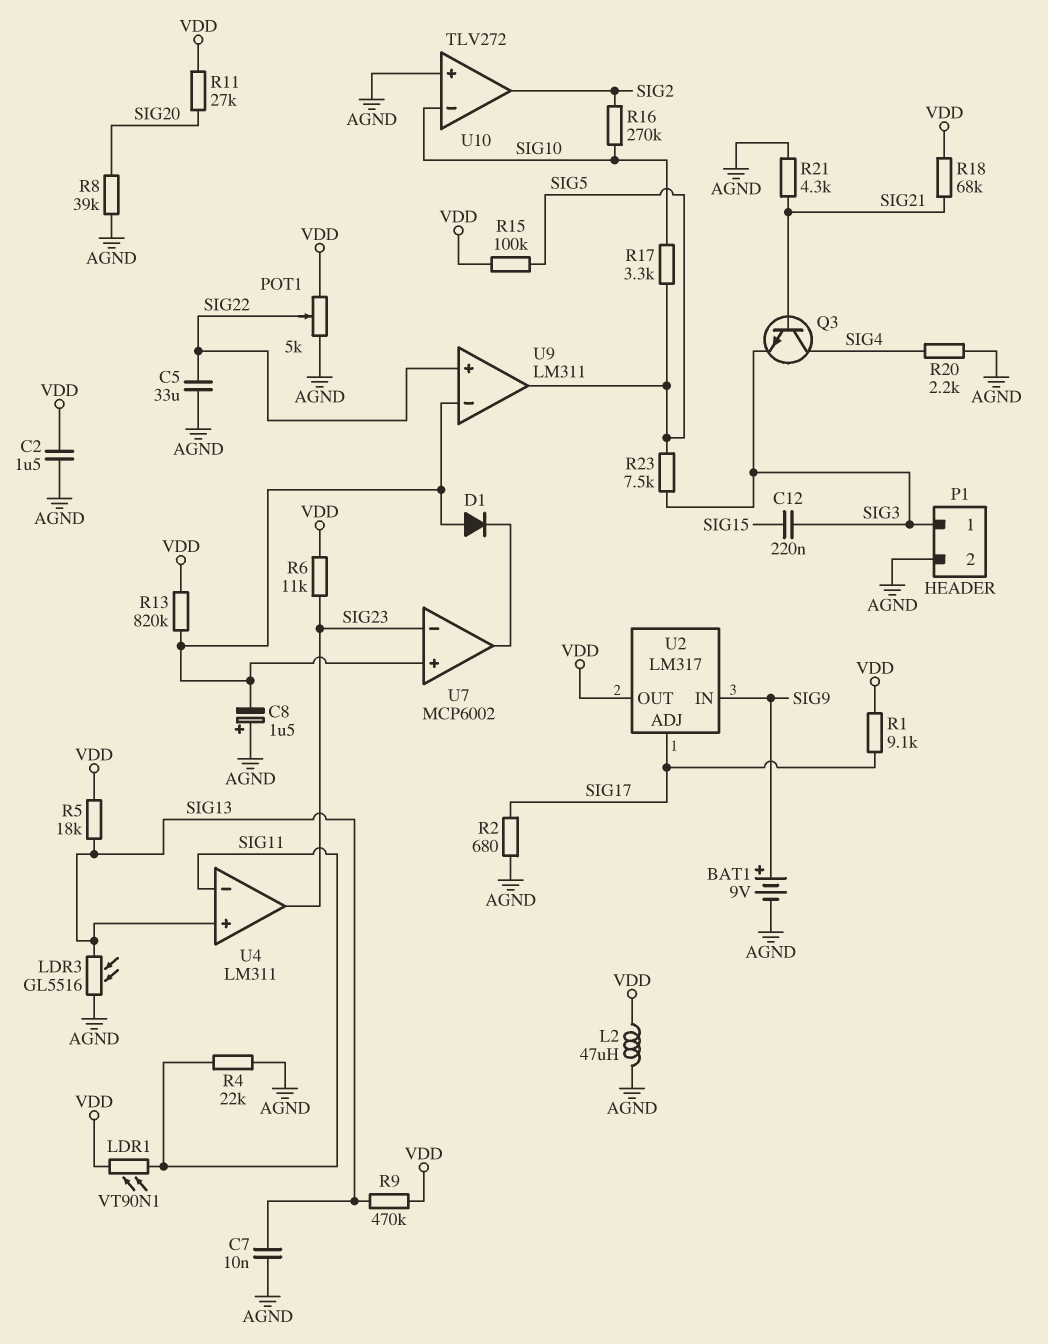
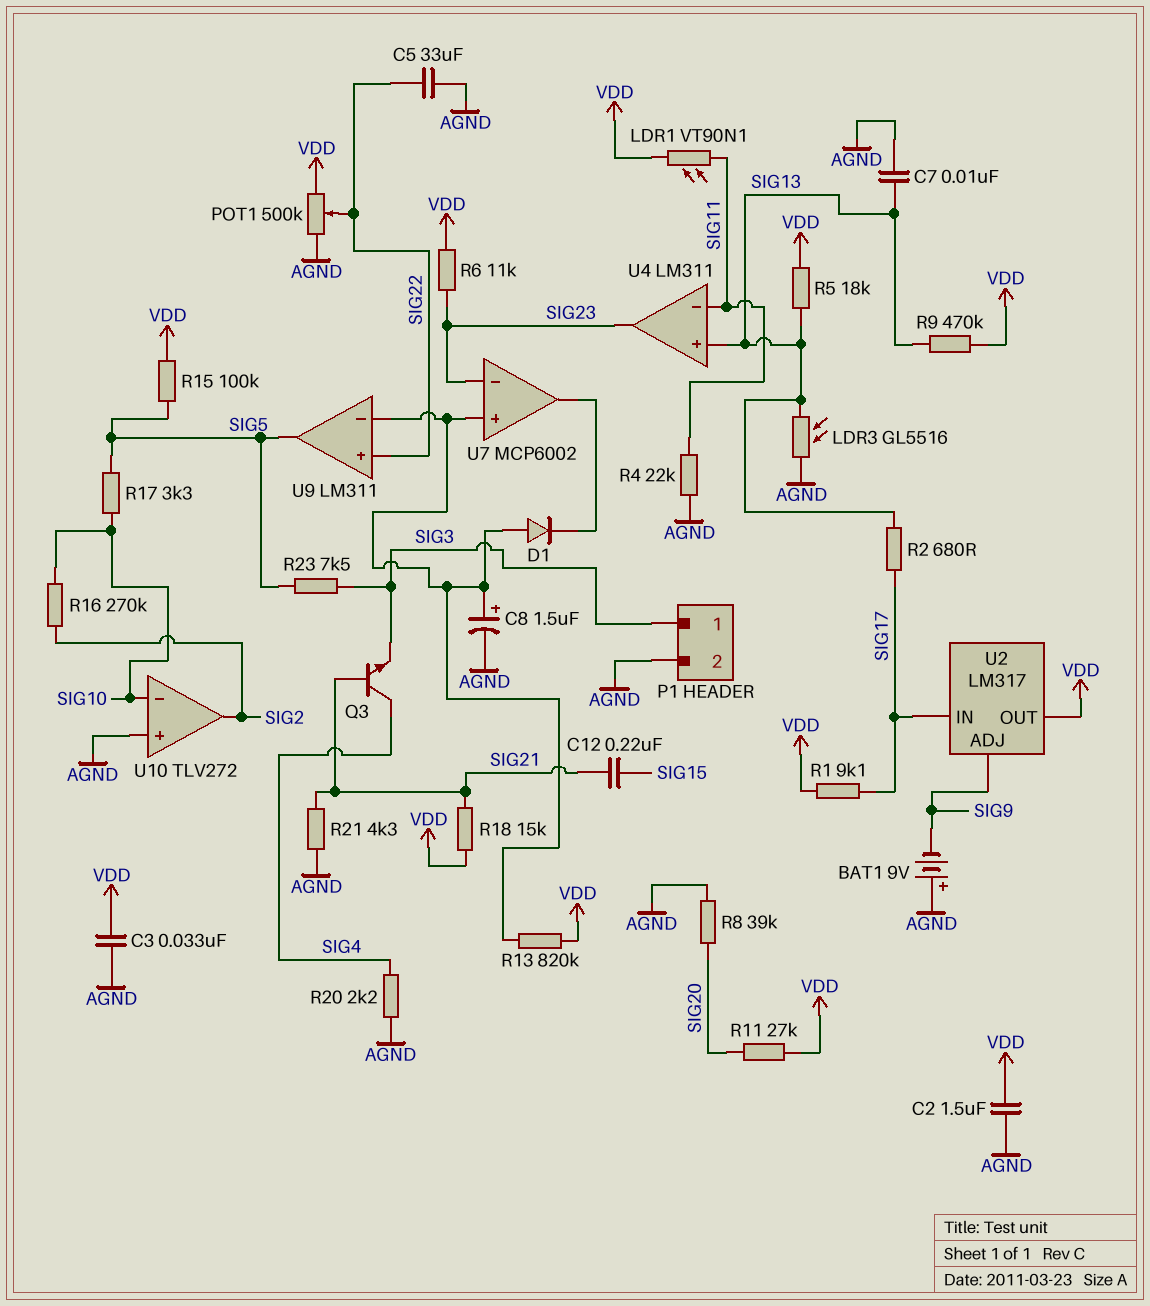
BAT1: 9V (plus SIG9, minus AGND) -> 9V (plus AGND, minus SIG9)
C3: none -> 33nF (AGND, VDD)
C8: 1.5uF (plus AGND, minus U7/in+) -> 1.5uF (plus U7/in+, minus AGND)
C12: 220nF (SIG3, SIG15) -> 220nF (SIG15, SIG21)
L2: 47uH (AGND, VDD) -> none
POT1: 5k (AGND, VDD, wiper SIG22) -> 500k (AGND, VDD, wiper SIG22)
R2: 680 (AGND, SIG17) -> 680 (SIG13, SIG17)
R18: 68k (SIG21, VDD) -> 15k (SIG21, VDD)
U2 pin ADJ: SIG17 -> SIG9
U2 pin IN: SIG9 -> SIG17

